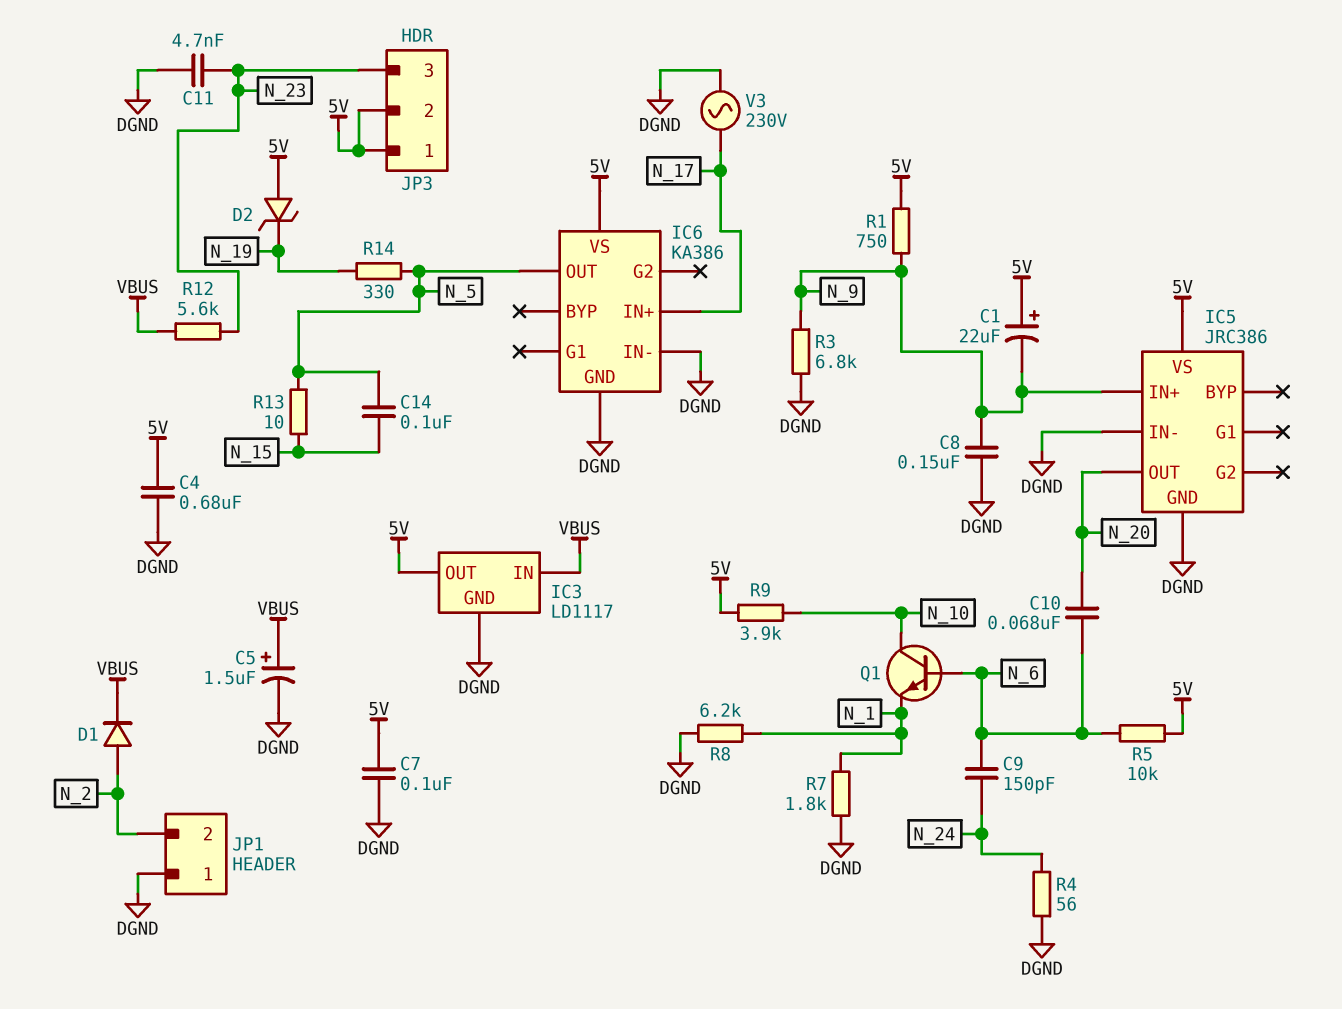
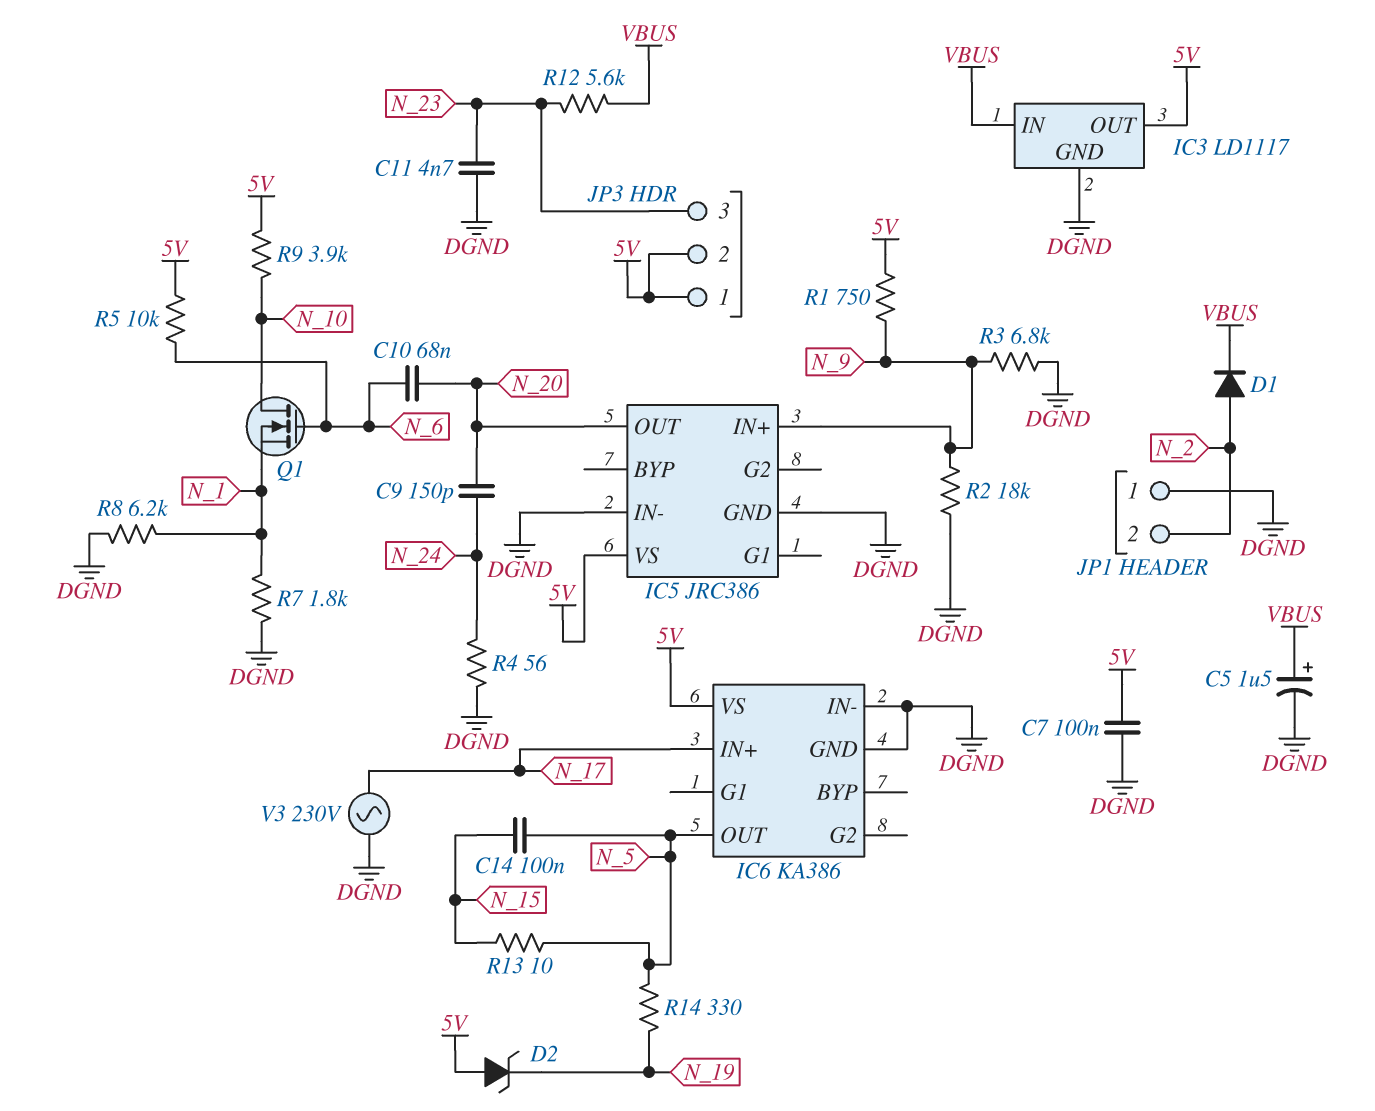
C1: 22uF (plus 5V, minus N_9) -> none
C4: 680nF (5V, DGND) -> none
C8: 150nF (DGND, N_9) -> none
C9: 150pF (N_6, N_24) -> 150pF (N_20, N_24)
Q1: NPN (B N_6, C N_10, E N_1) -> NMOS (G N_6, D N_10, S N_1)
R2: none -> 18k (DGND, N_9)

